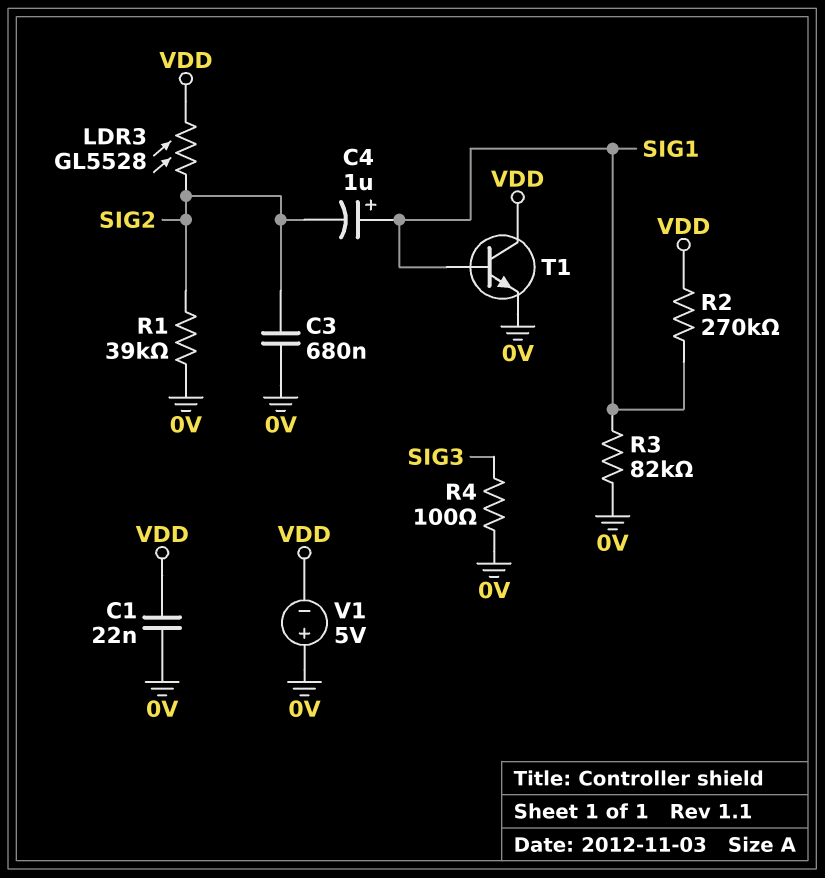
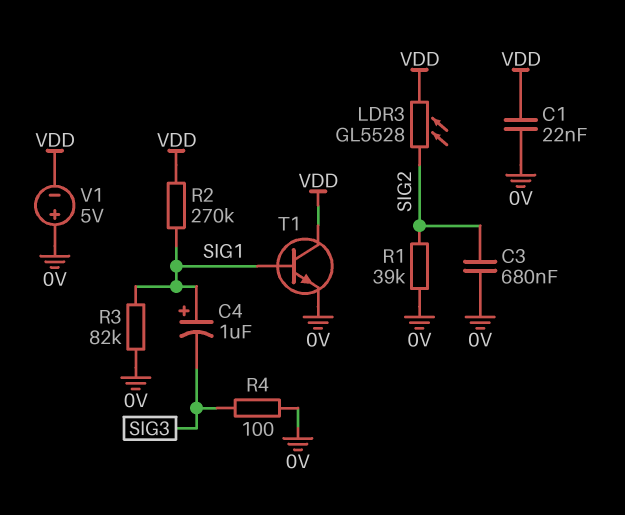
C4: 1uF (plus SIG1, minus SIG2) -> 1uF (plus SIG1, minus SIG3)

